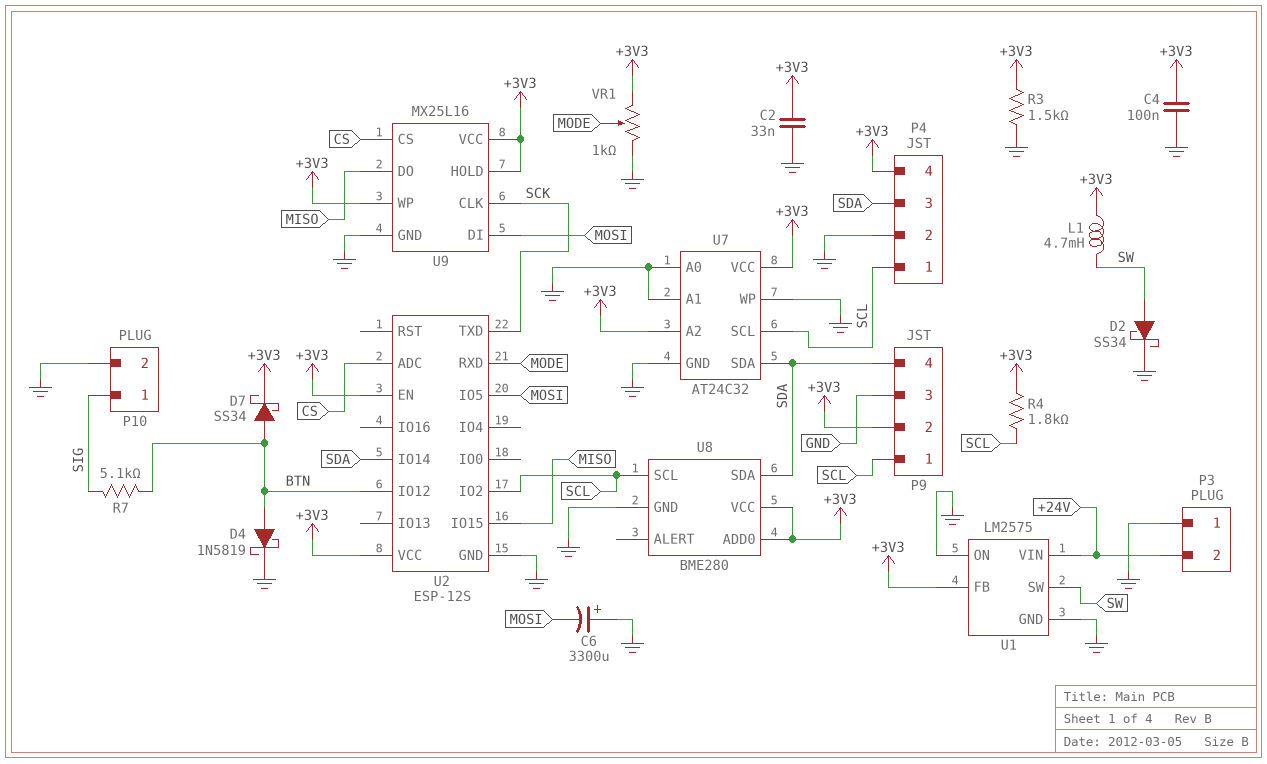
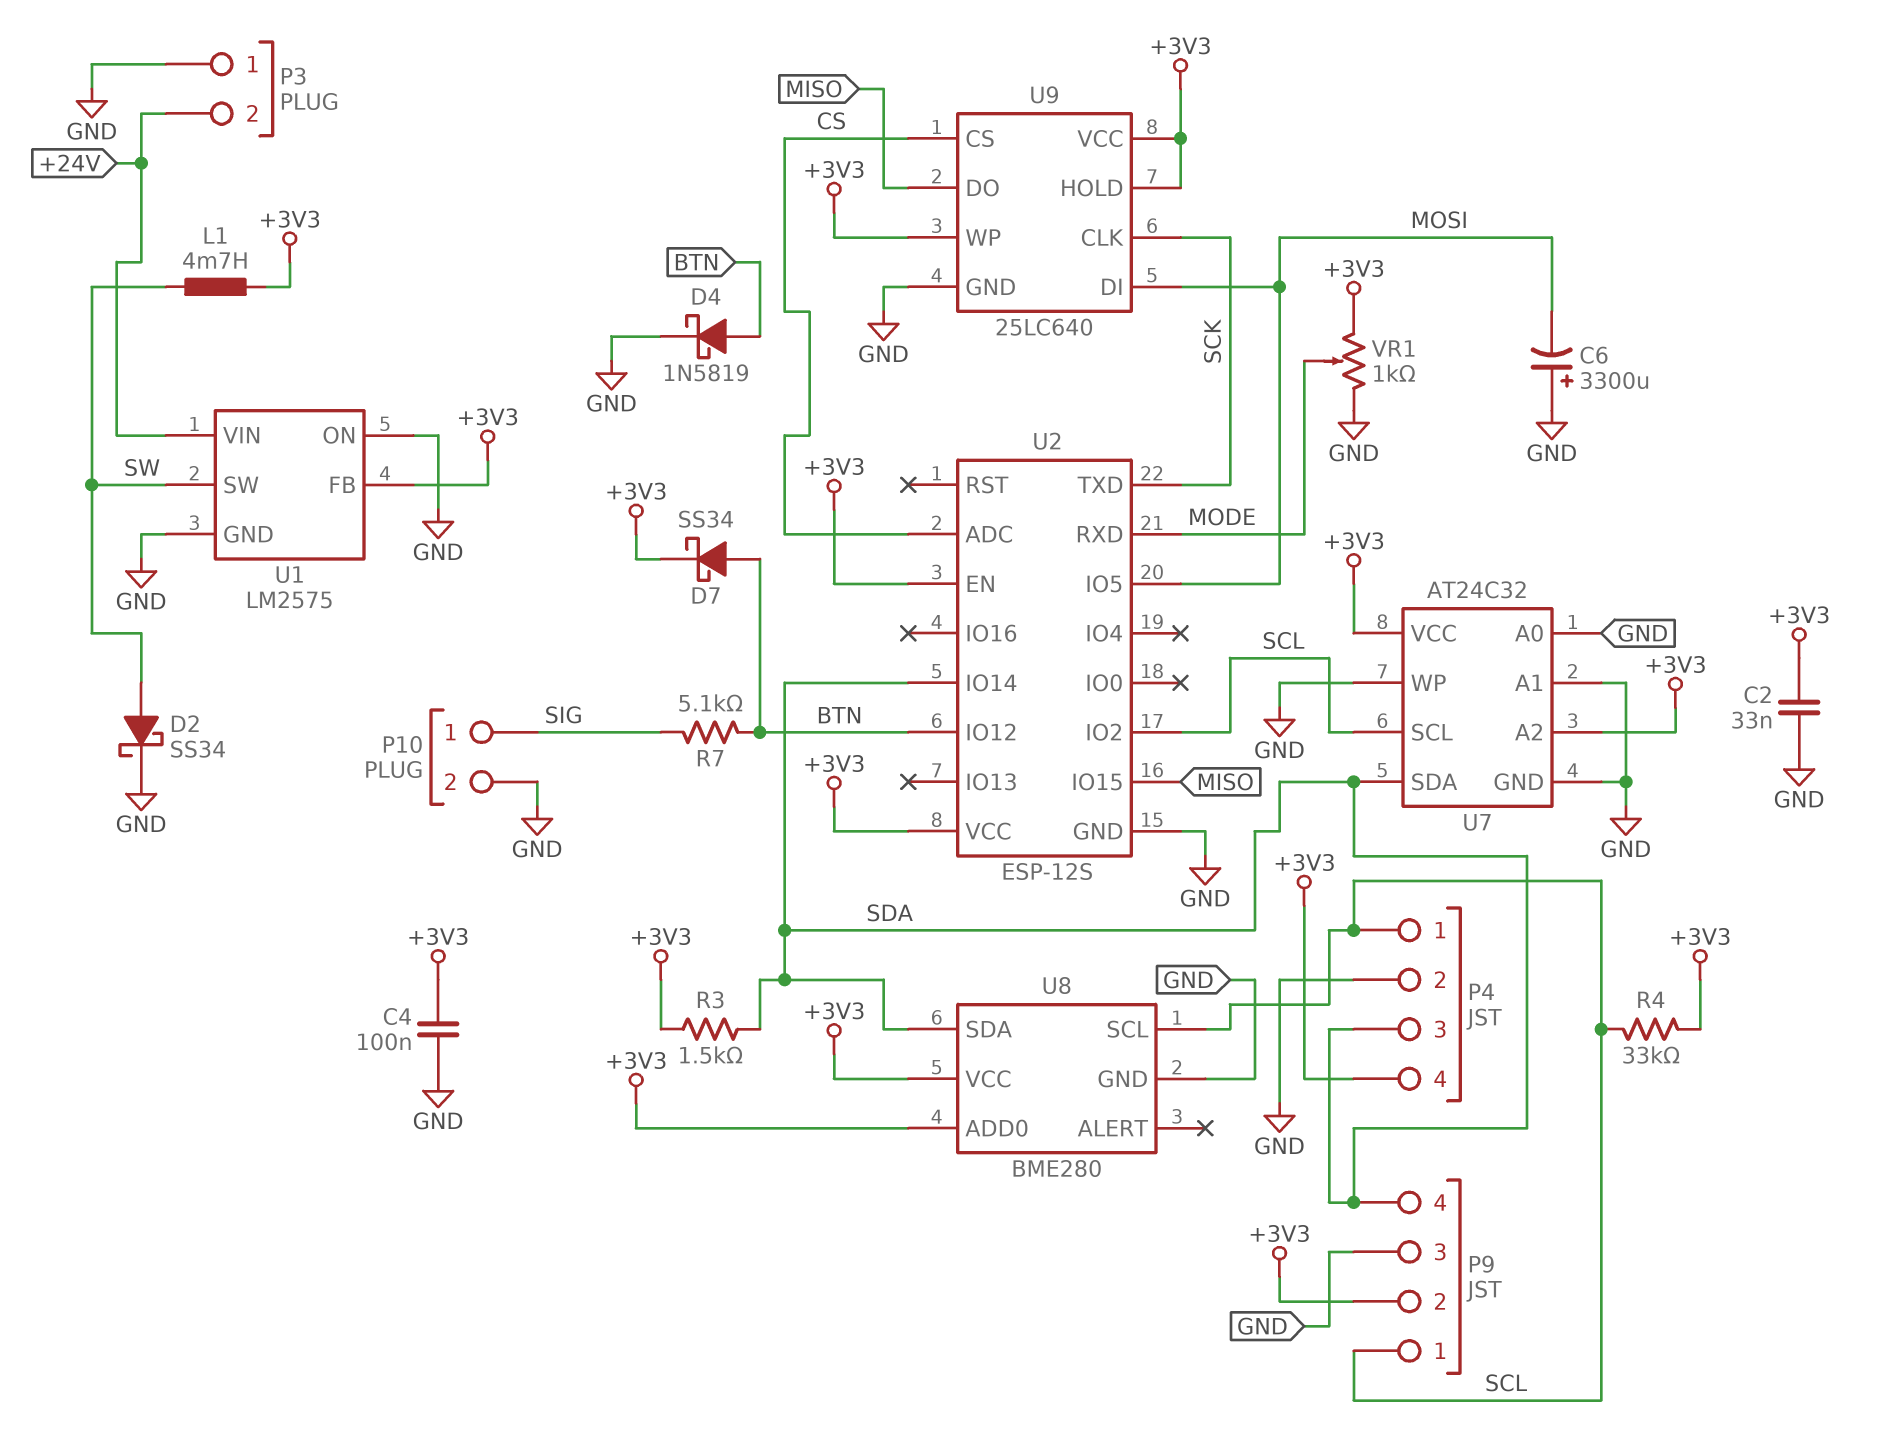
R3: 1.5k (+3V3, GND) -> 1.5k (+3V3, SDA)
R4: 1.8k (+3V3, SCL) -> 33k (+3V3, SCL)
U9: MX25L16 -> 25LC640

